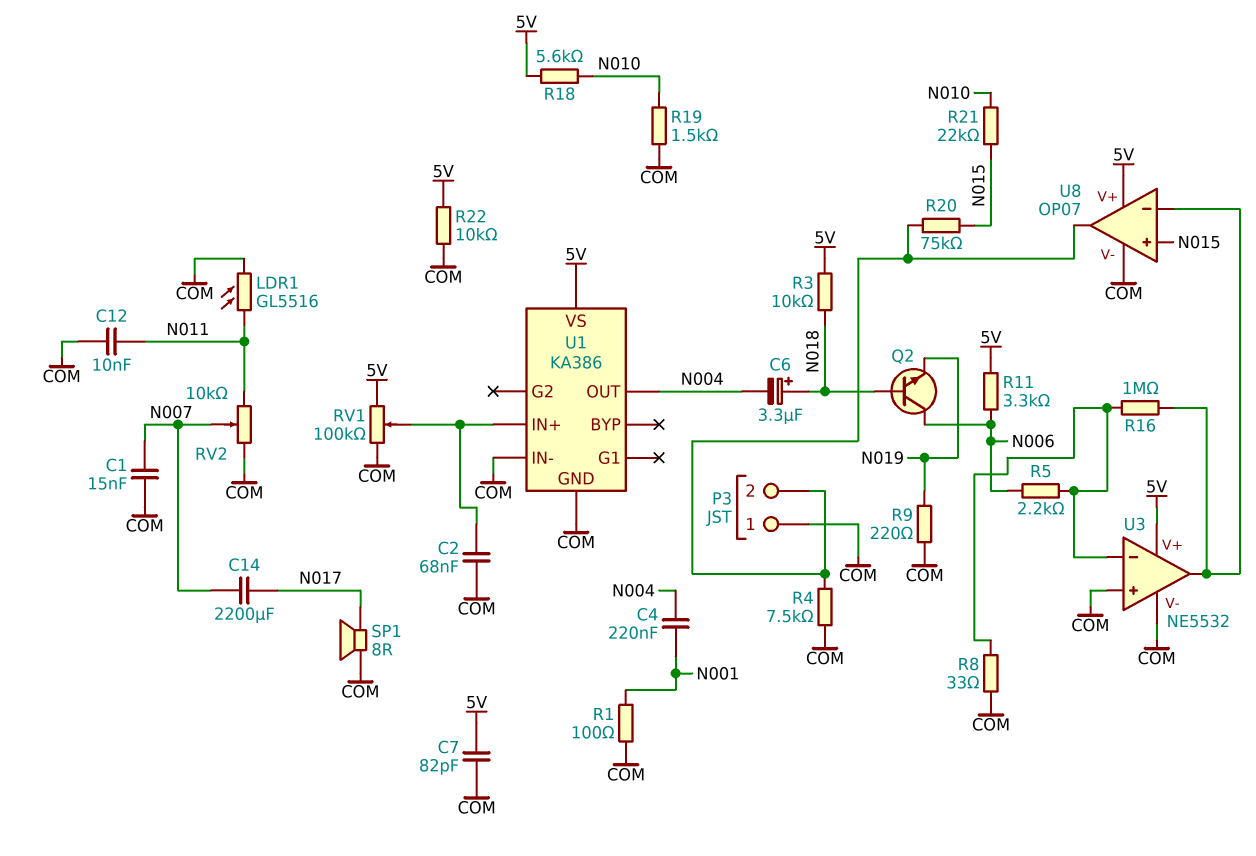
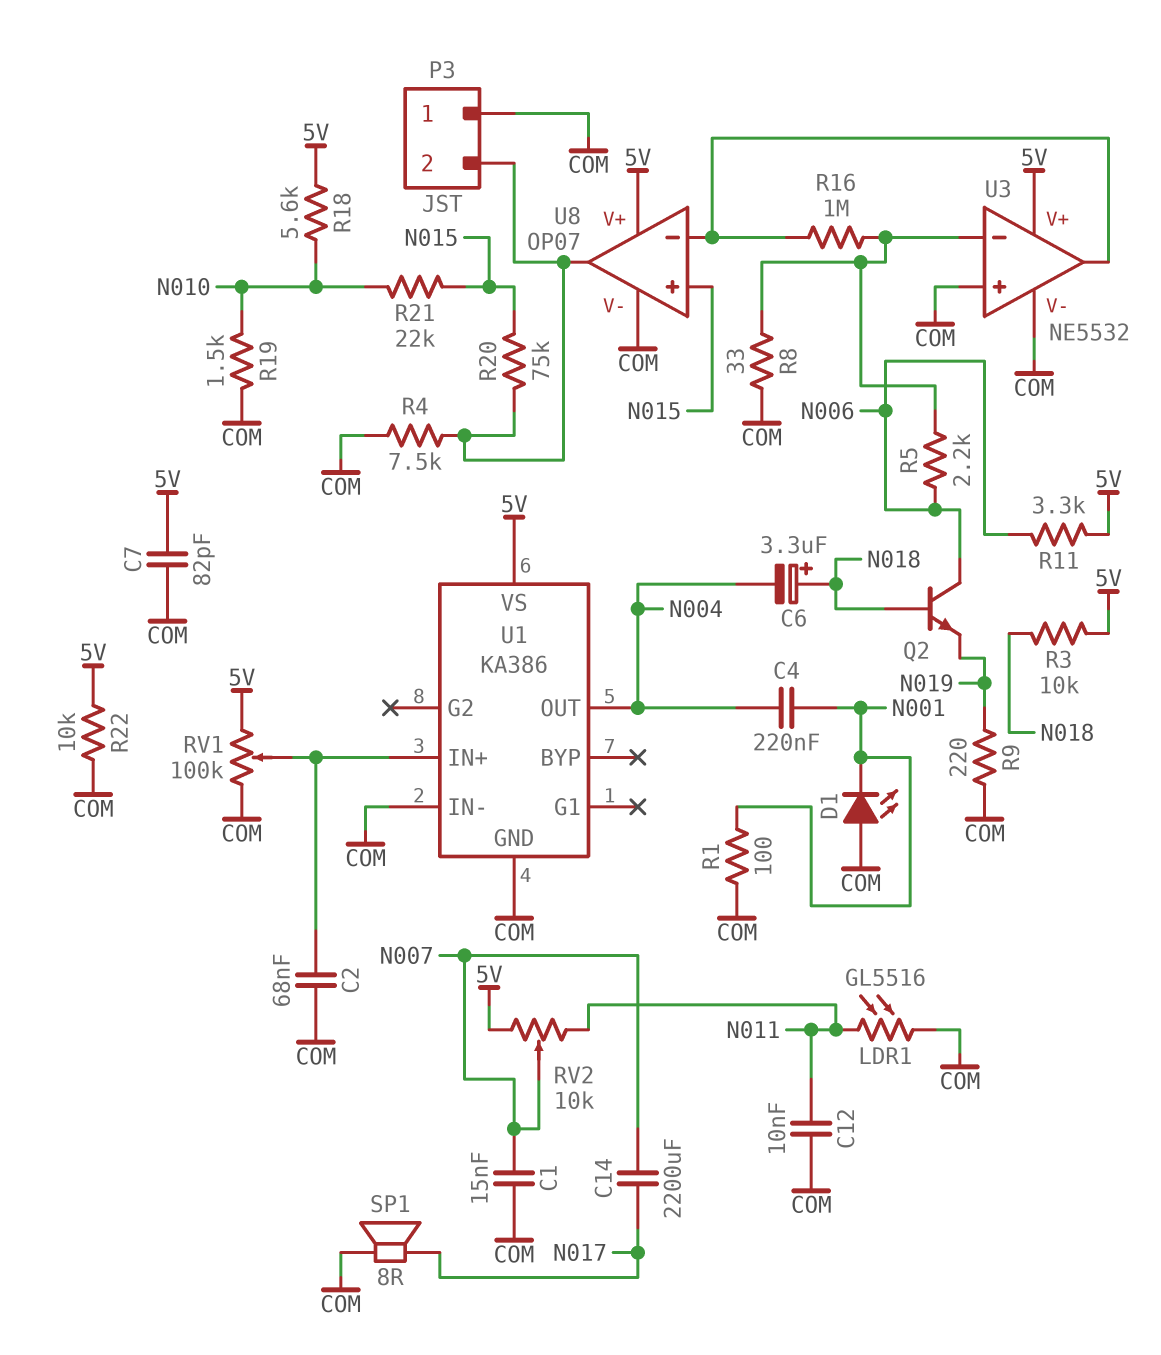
D1: none -> LED (A COM, K N001)
RV2: 10k (COM, N011, wiper N007) -> 10k (5V, N011, wiper N007)

